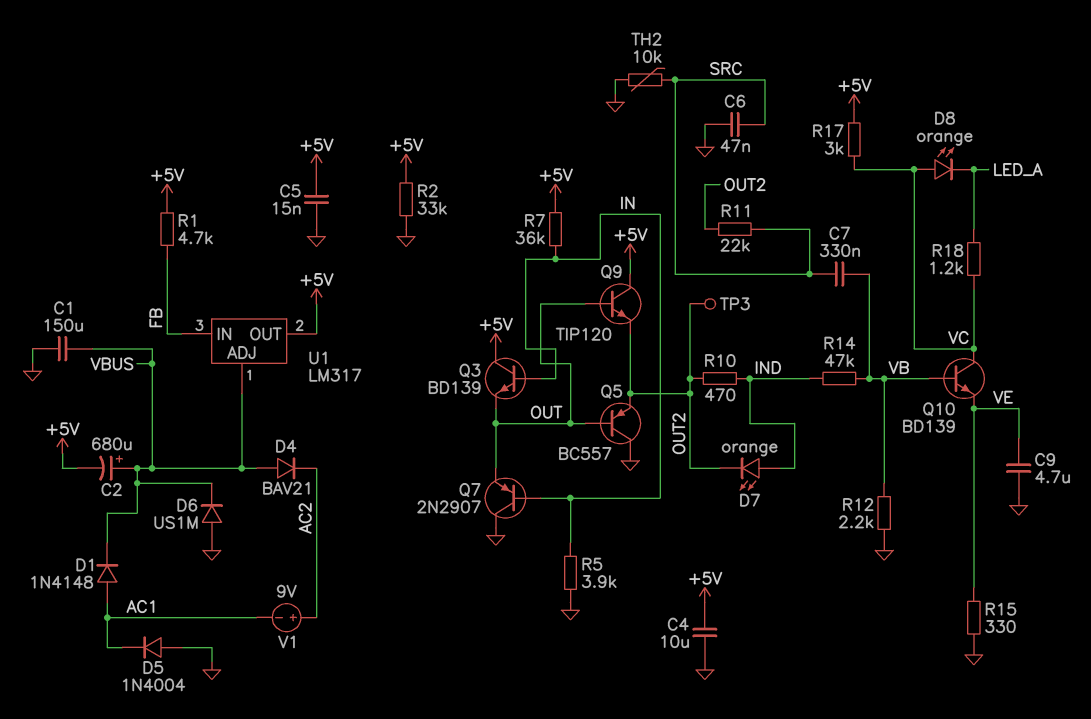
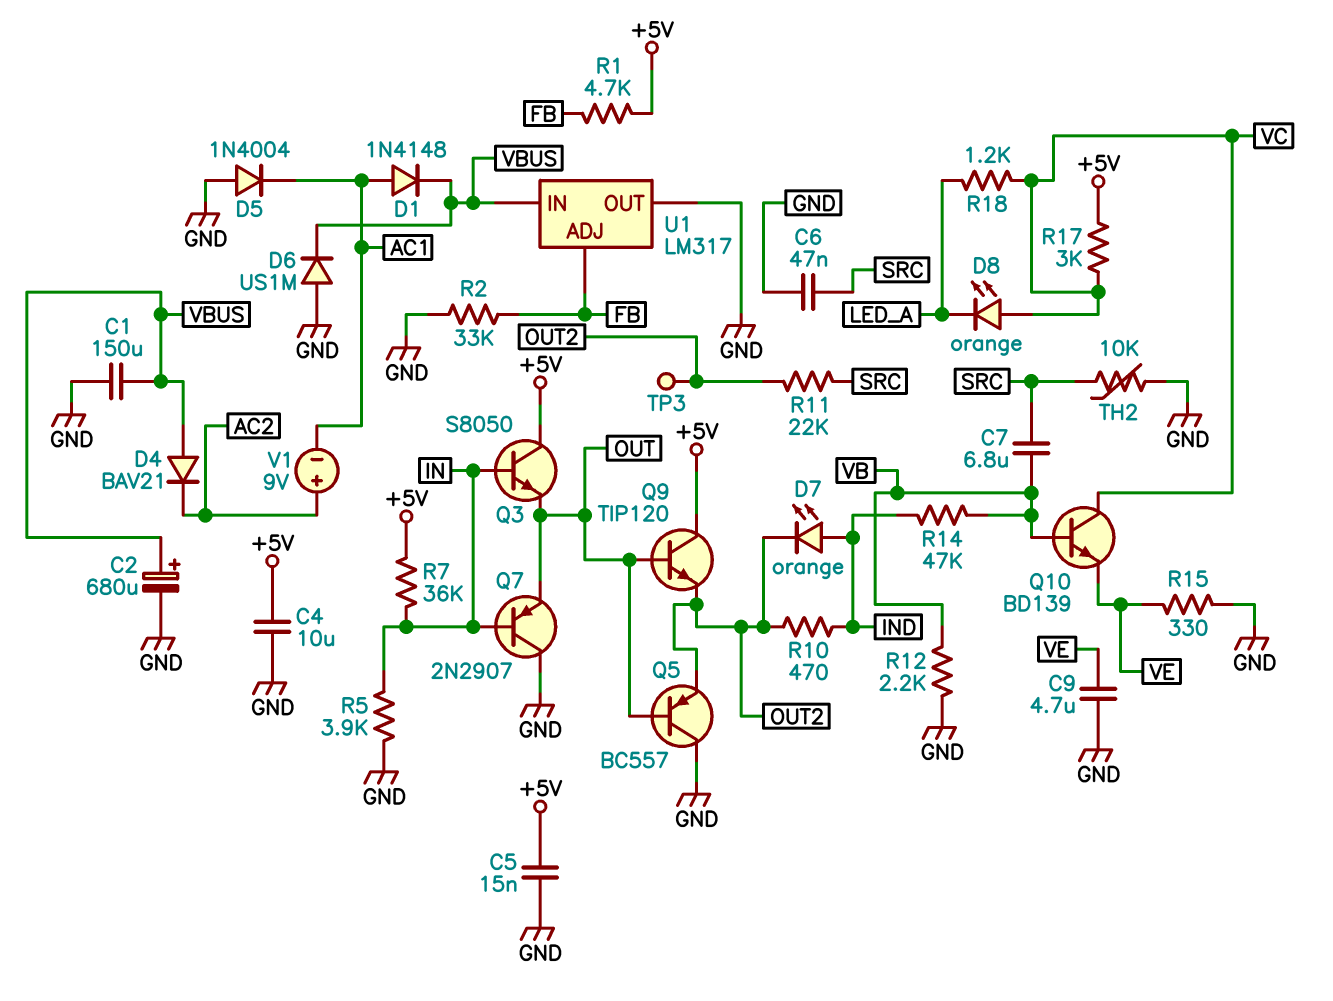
C2: 680uF (plus VBUS, minus +5V) -> 680uF (plus VBUS, minus GND)
C7: 330nF (SRC, VB) -> 6.8uF (SRC, VB)
Q3: NPN BD139 (B IN, C +5V, E OUT) -> NPN S8050 (B IN, C +5V, E OUT)
R2: 33k (+5V, GND) -> 33k (FB, GND)
U1 pin ADJ: VBUS -> FB
U1 pin IN: FB -> VBUS
U1 pin OUT: +5V -> GND

